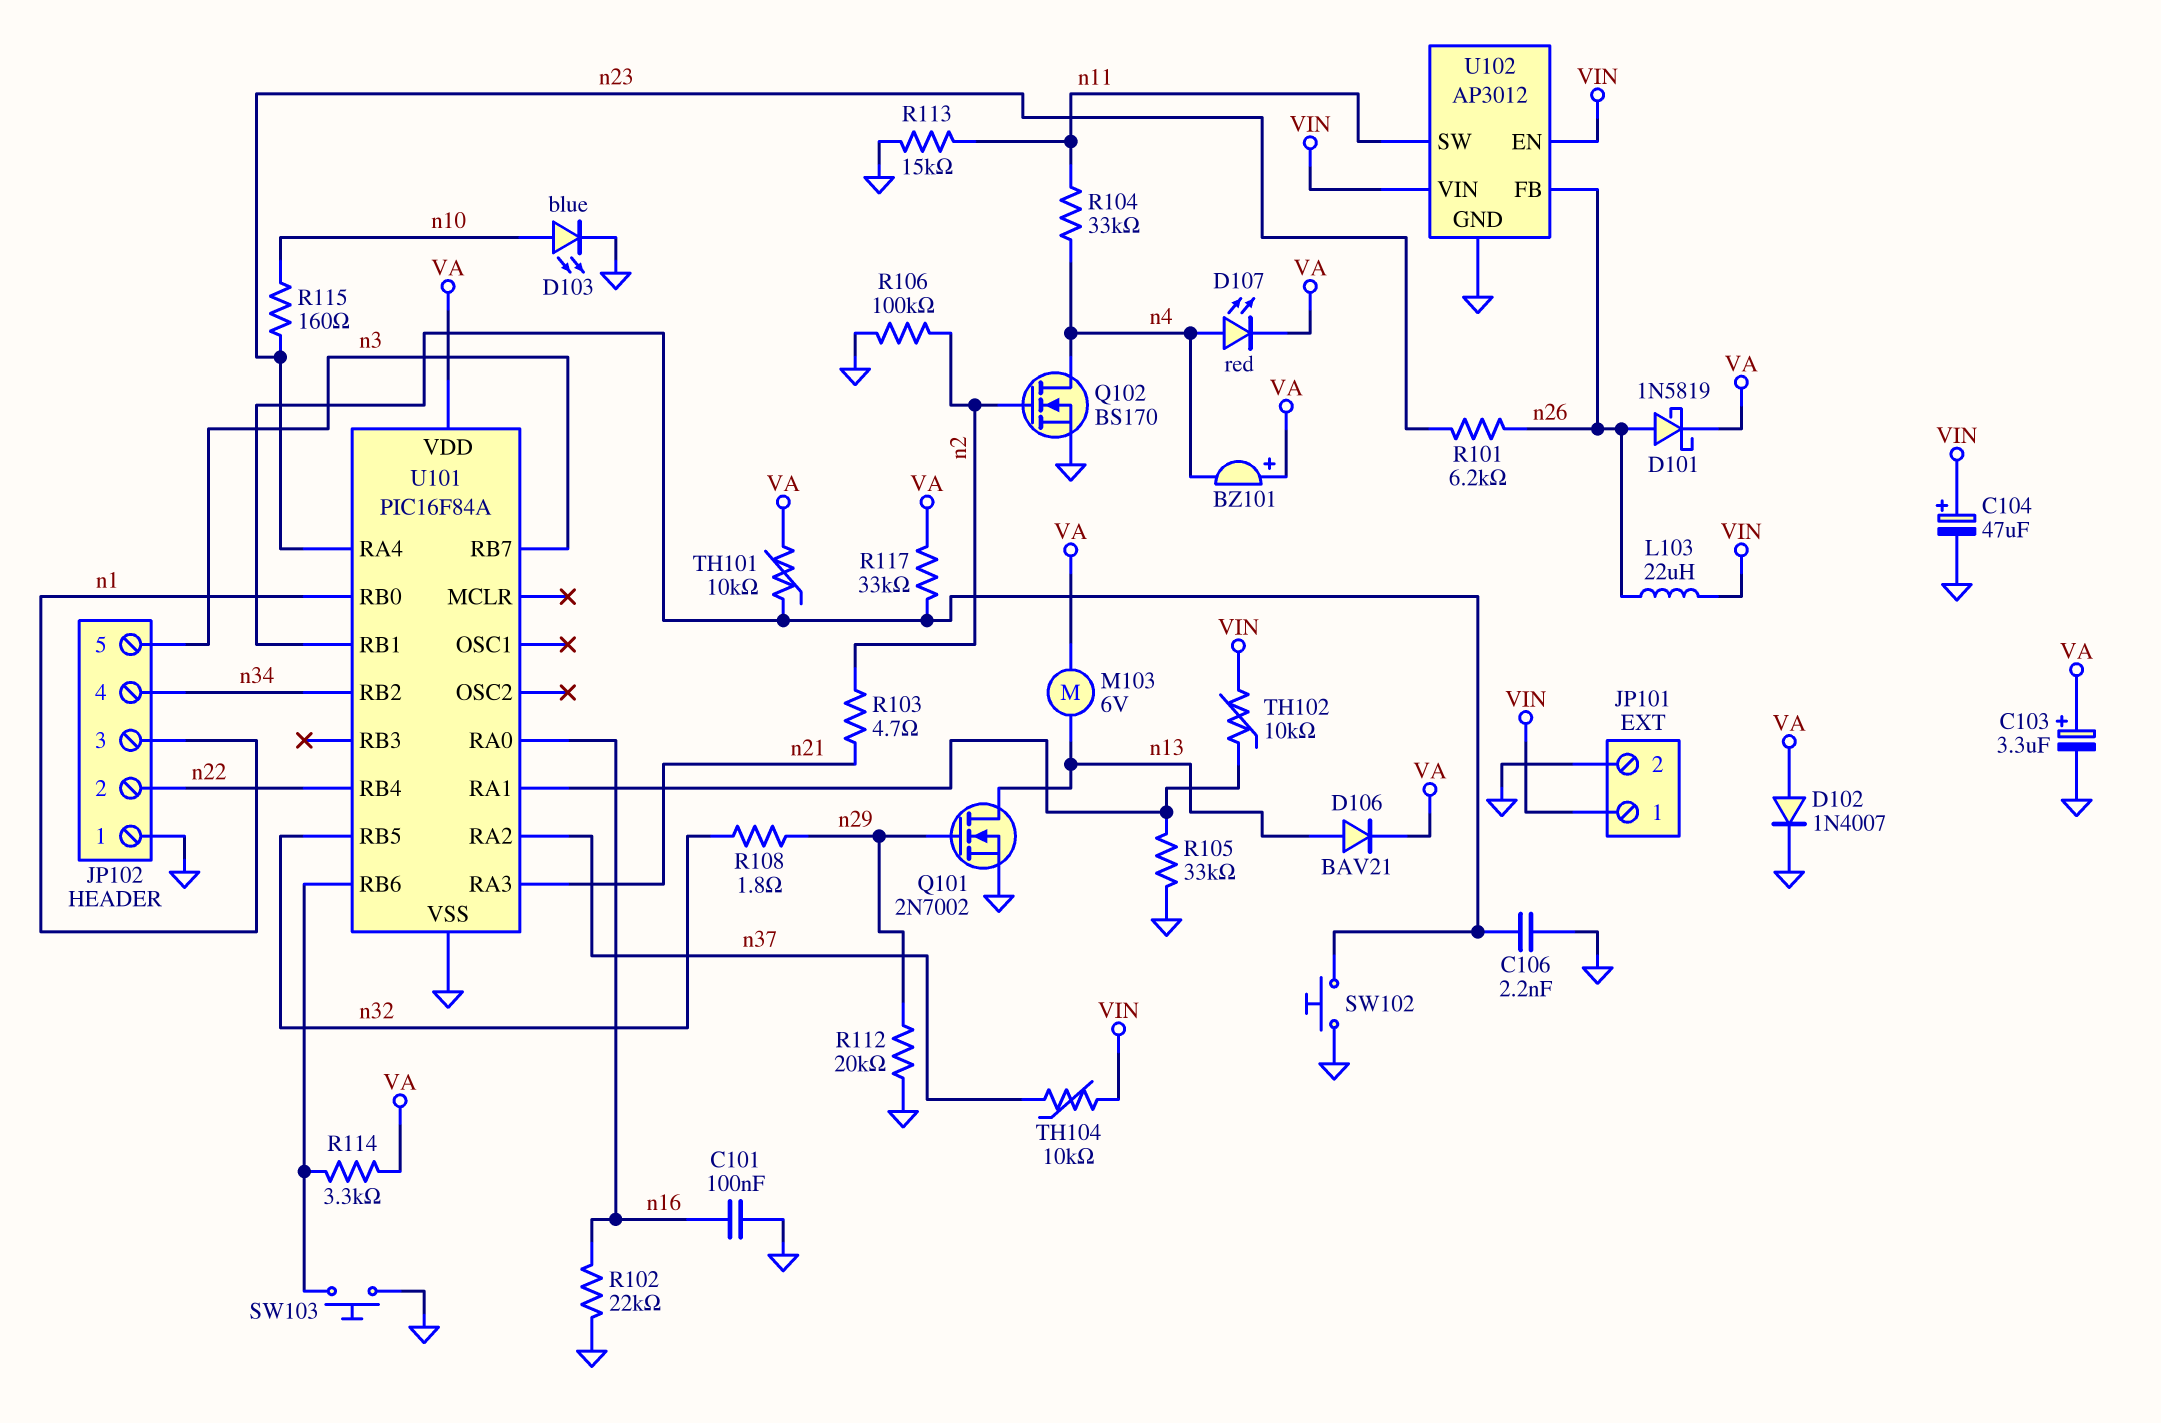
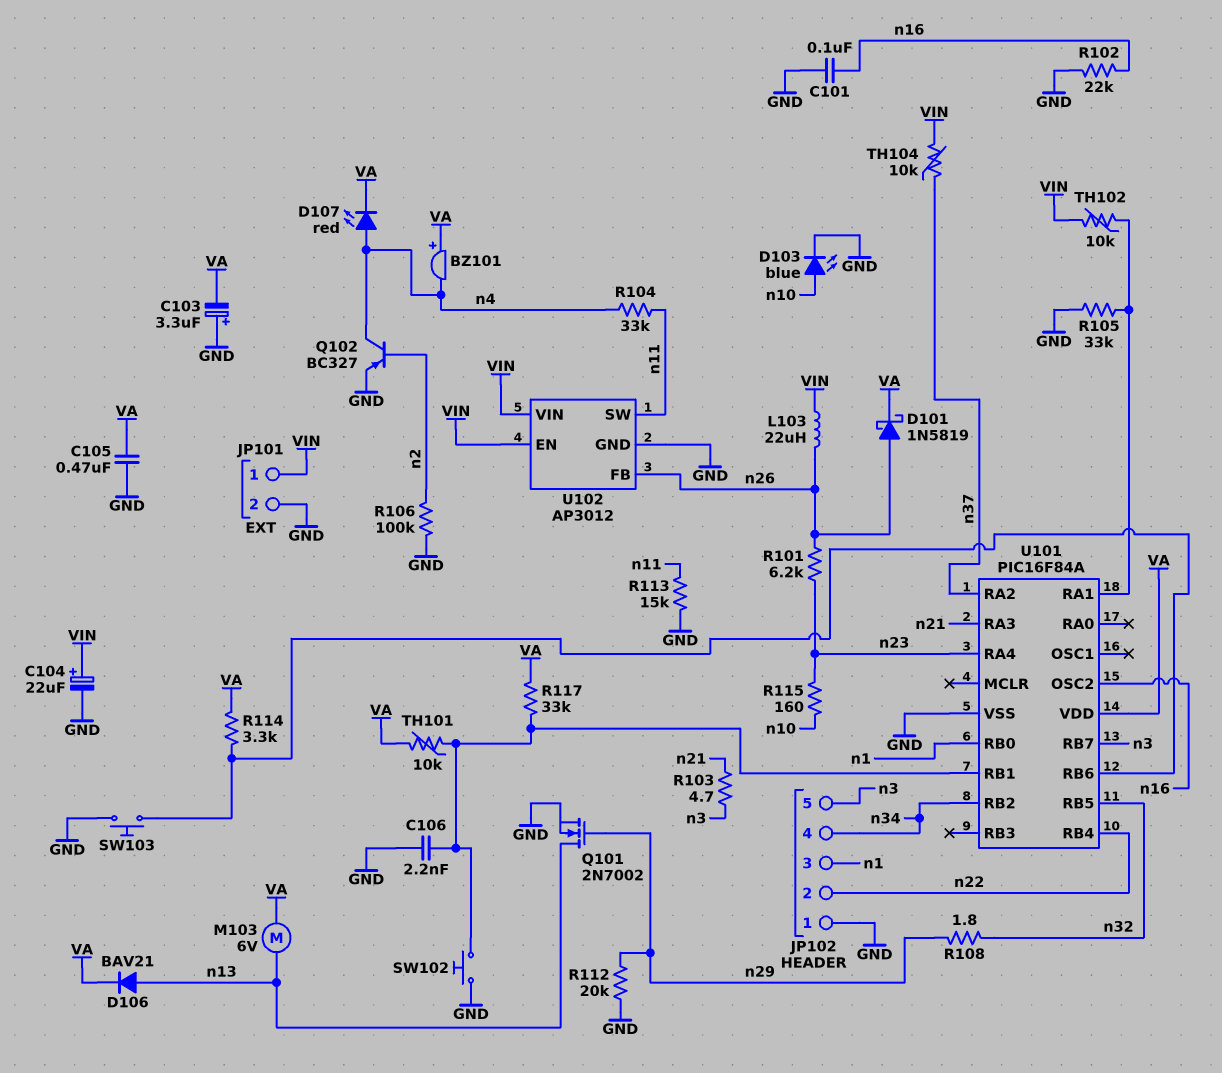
C103: 3.3uF (plus VA, minus GND) -> 3.3uF (plus GND, minus VA)
C104: 47uF (plus VIN, minus GND) -> 22uF (plus VIN, minus GND)
C105: none -> 470nF (GND, VA)
D102: diode 1N4007 (A VA, K GND) -> none
Q102: NMOS BS170 (G n2, D n4, S GND) -> PNP BC327 (B n2, C n4, E GND)
R103: 4.7 (n2, n21) -> 4.7 (n3, n21)
U101 pin OSC2: none -> n16
U101 pin RA0: n16 -> none

